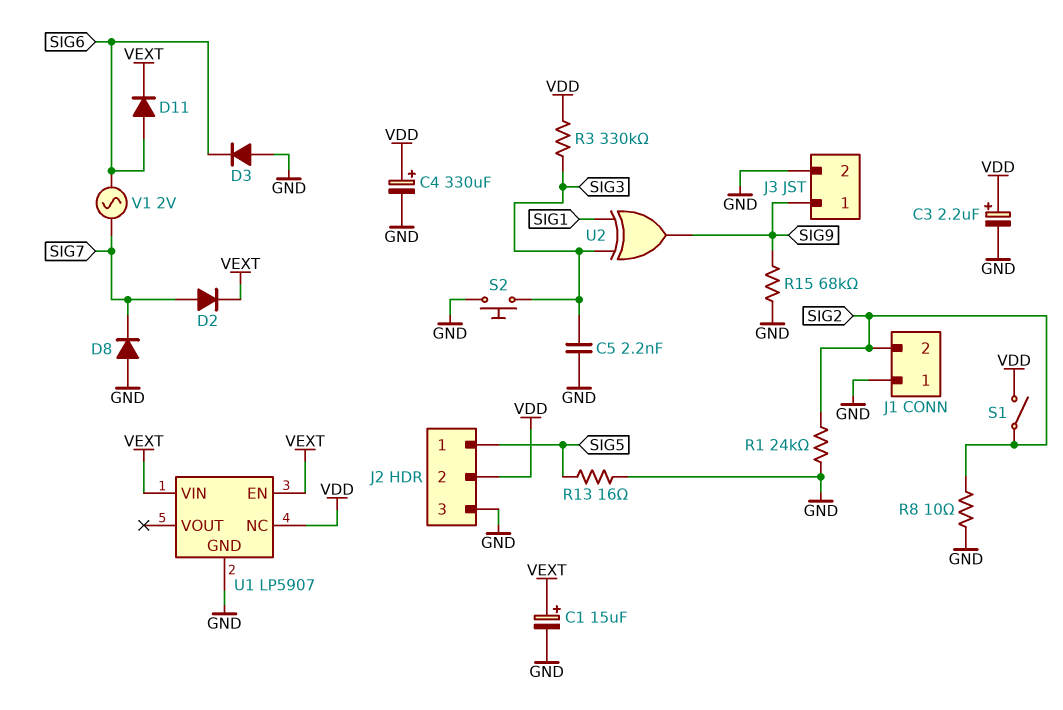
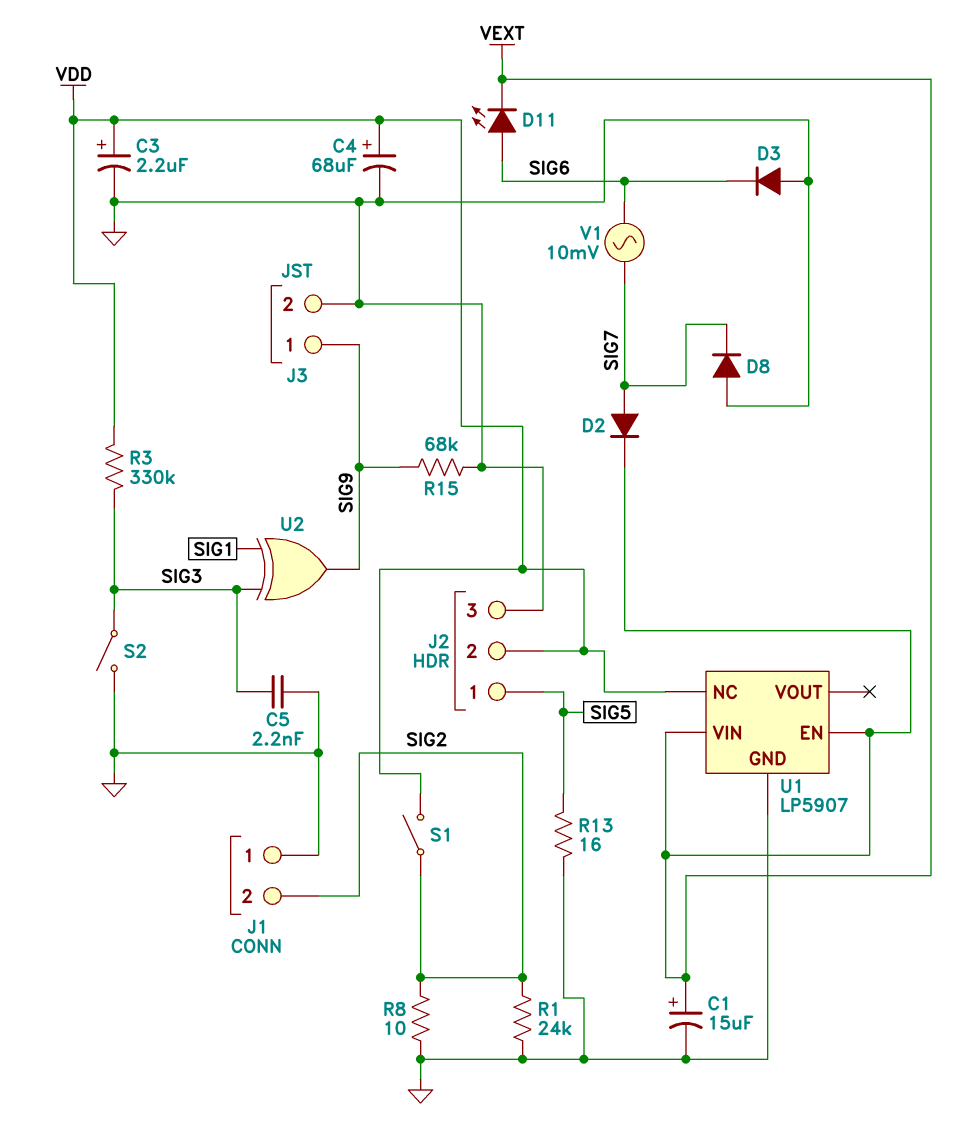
C4: 330uF (plus VDD, minus GND) -> 68uF (plus VDD, minus GND)
D11: diode (A SIG6, K VEXT) -> LED (A SIG6, K VEXT)
S2: button (GND, SIG3) -> switch (GND, SIG3)
V1: AC 2V (SIG6, SIG7) -> AC 10mV (SIG6, SIG7)

